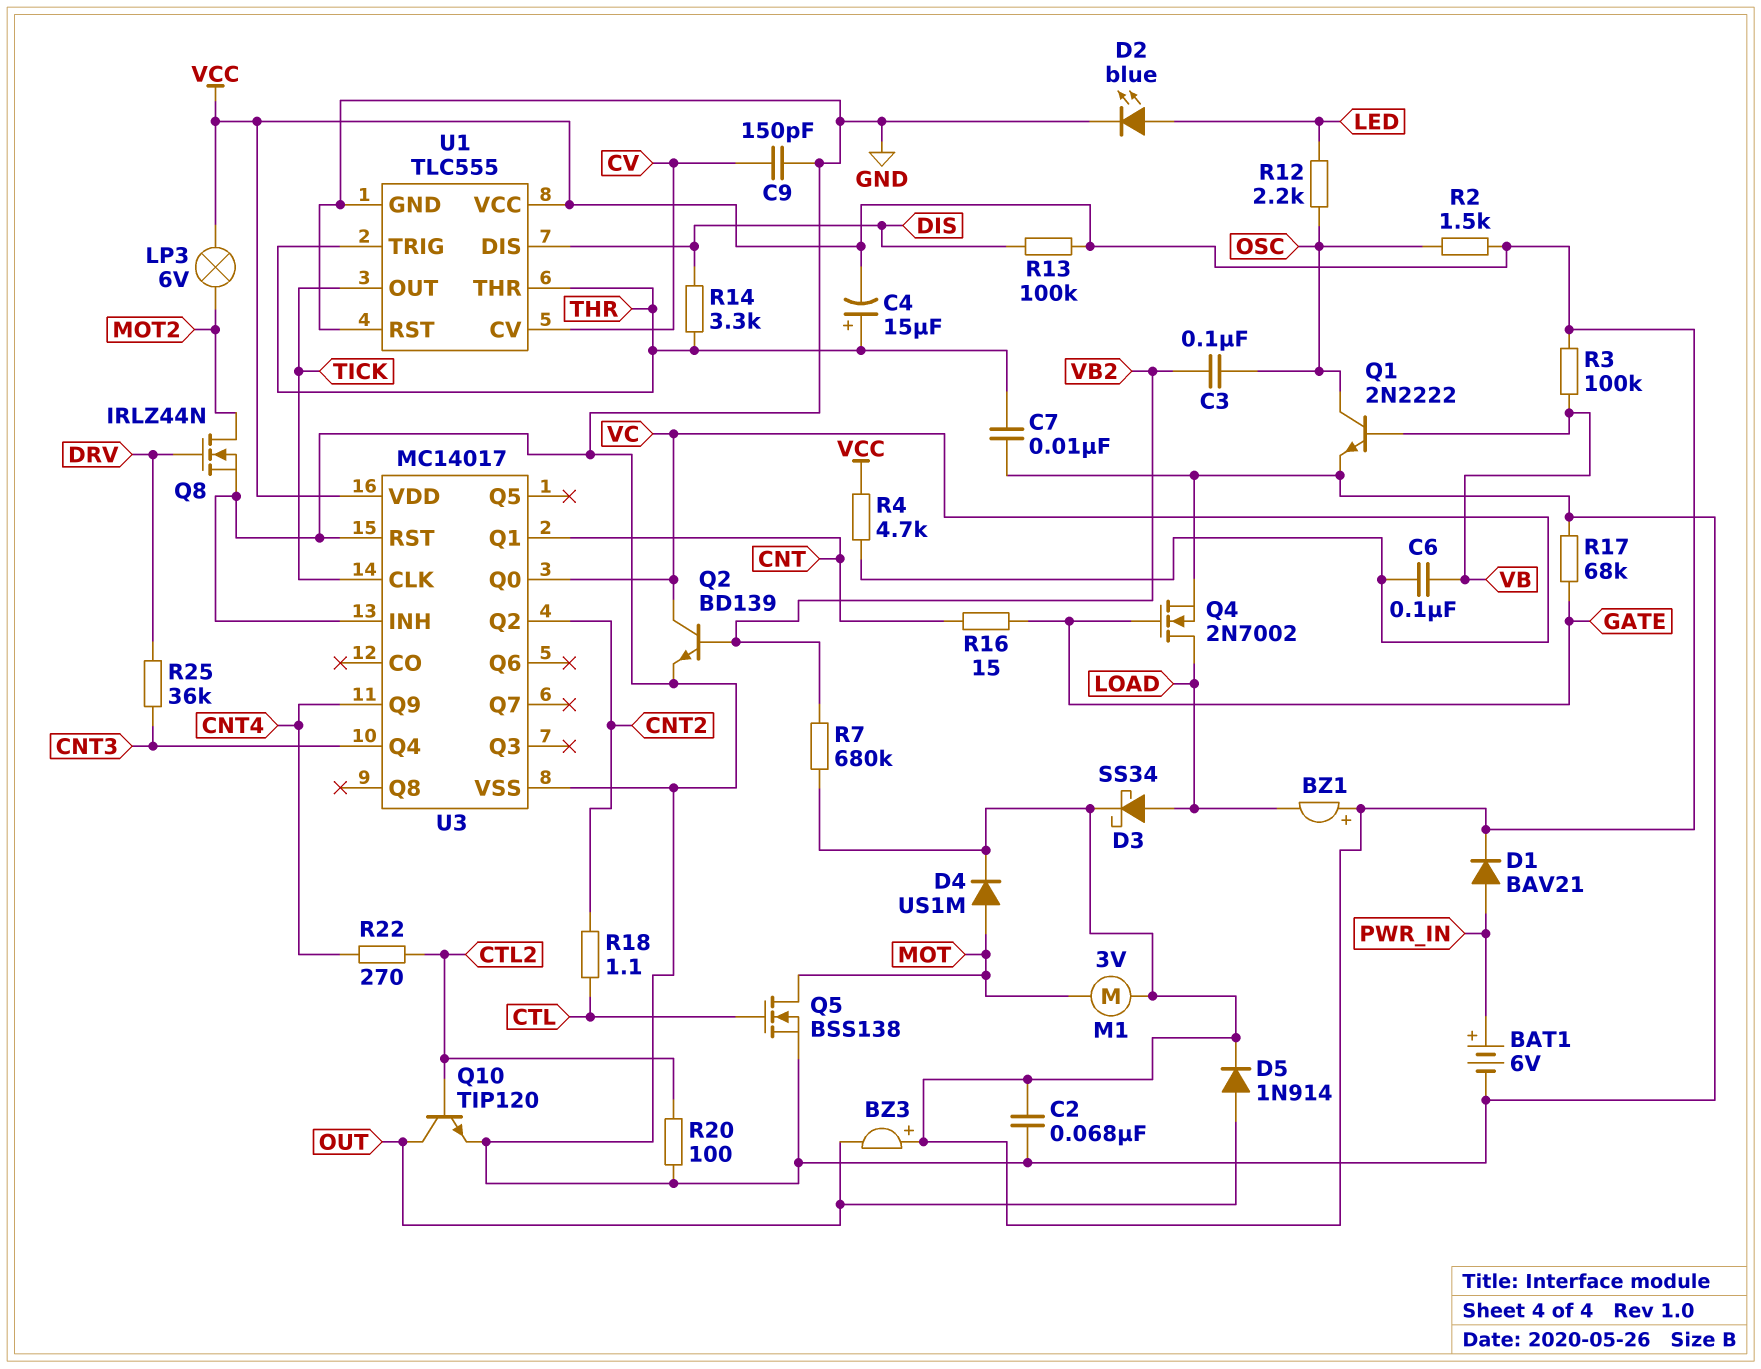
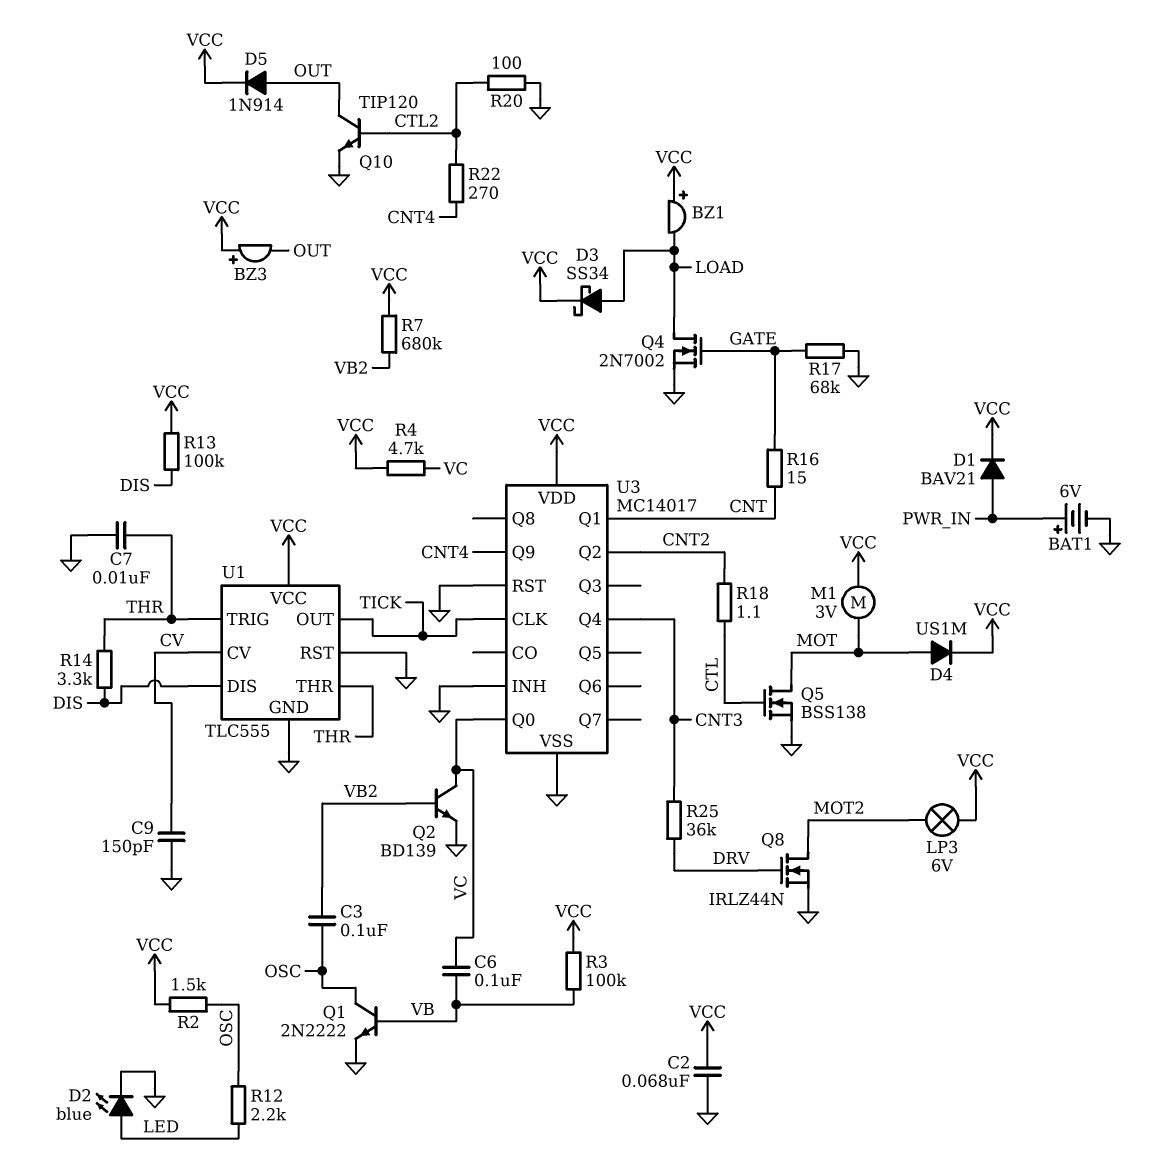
C4: 15uF (plus THR, minus VCC) -> none

